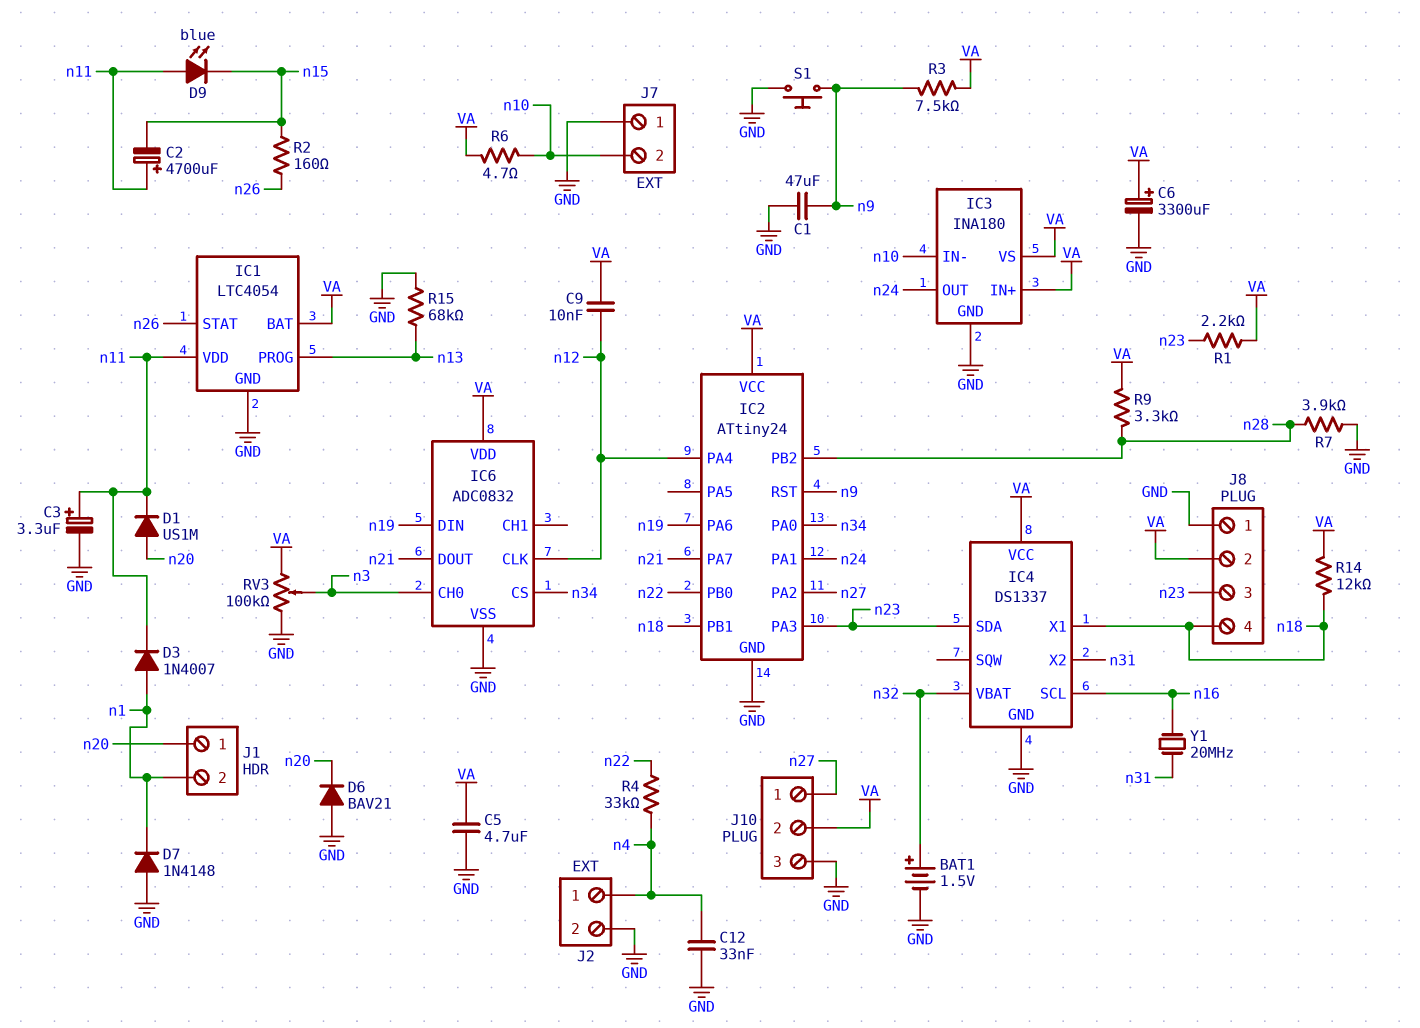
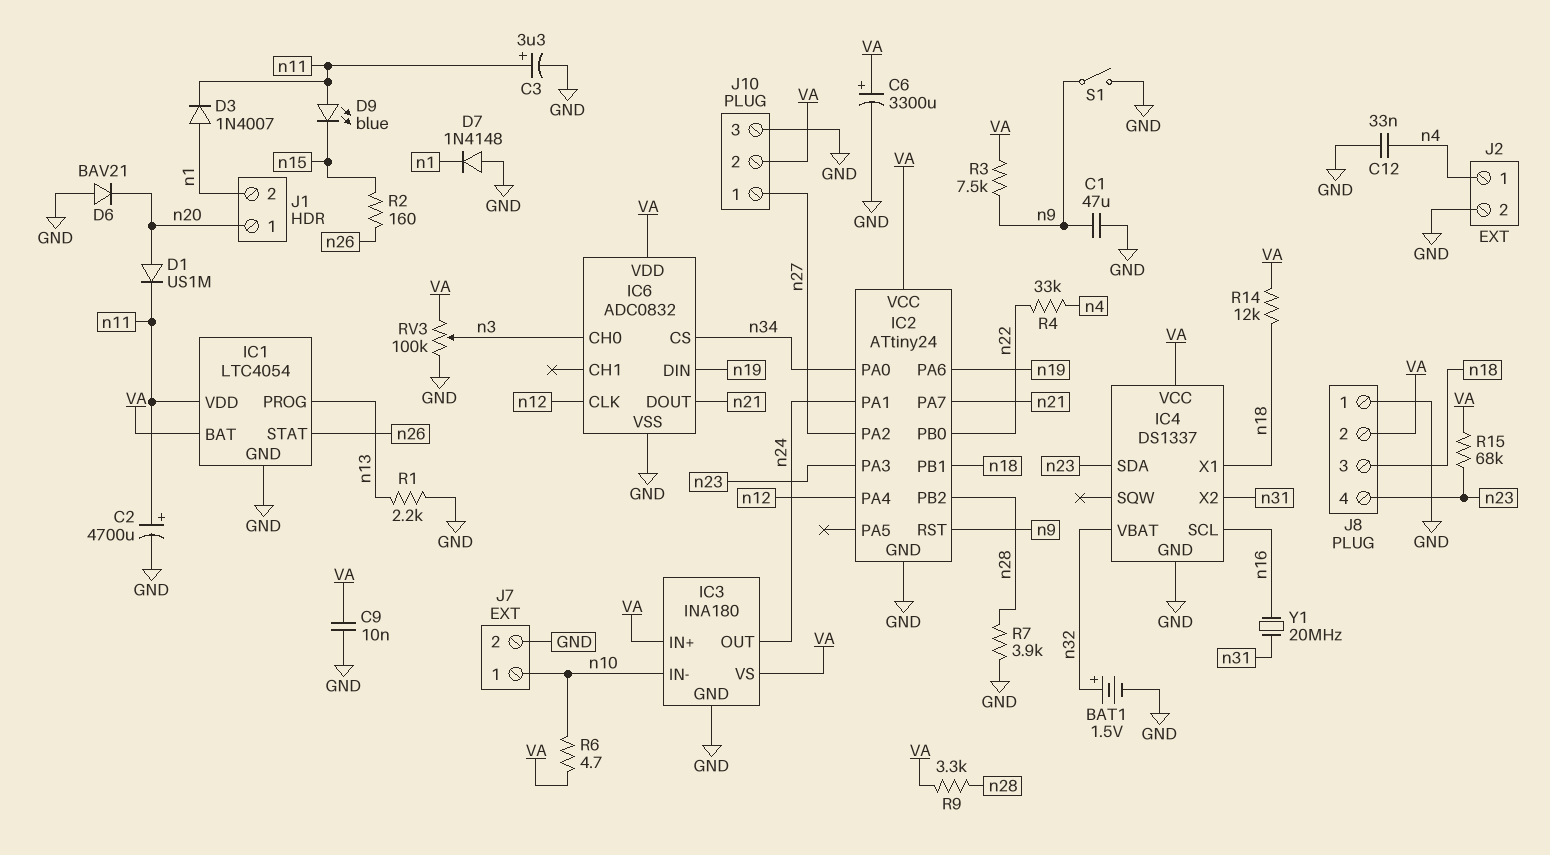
C2: 4700uF (plus n11, minus n15) -> 4700uF (plus n11, minus GND)
C5: 4.7uF (GND, VA) -> none
C9: 10nF (VA, n12) -> 10nF (GND, VA)
J7 pin 1: GND -> n10
J7 pin 2: n10 -> GND
J8 pin 3: n23 -> n18
J8 pin 4: n18 -> n23
R1: 2.2k (VA, n23) -> 2.2k (GND, n13)
R15: 68k (GND, n13) -> 68k (VA, n23)
S1: button (GND, n9) -> switch (GND, n9)

